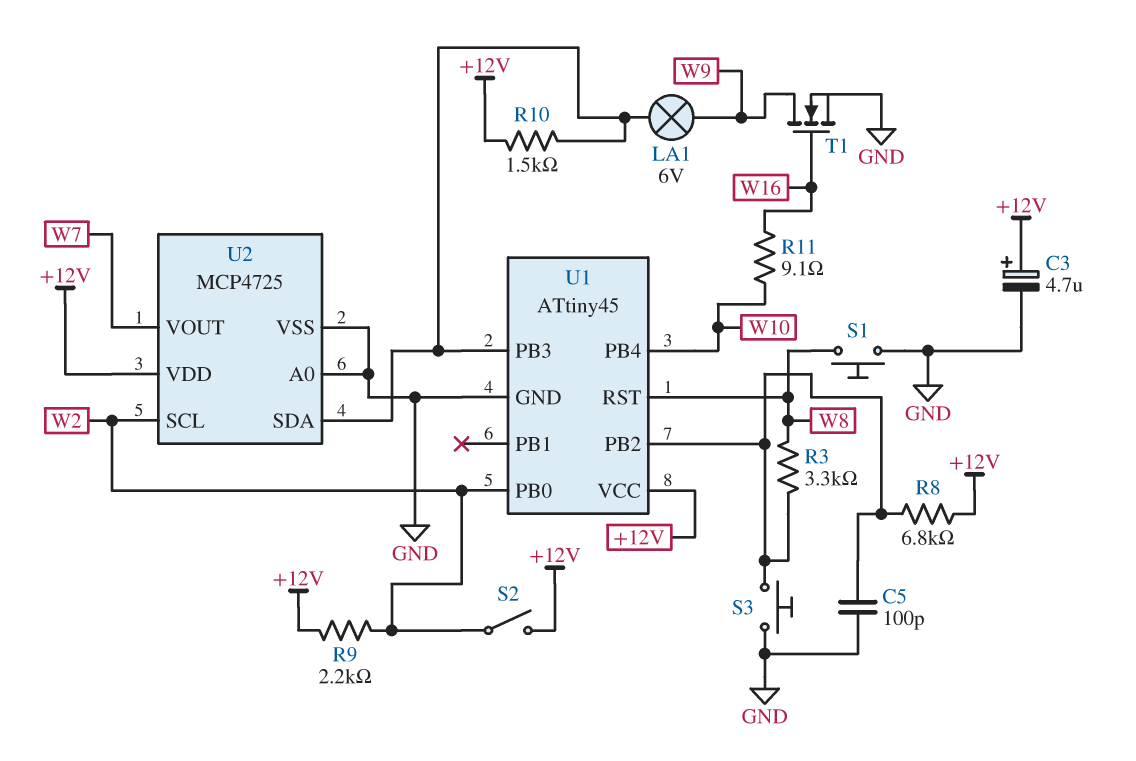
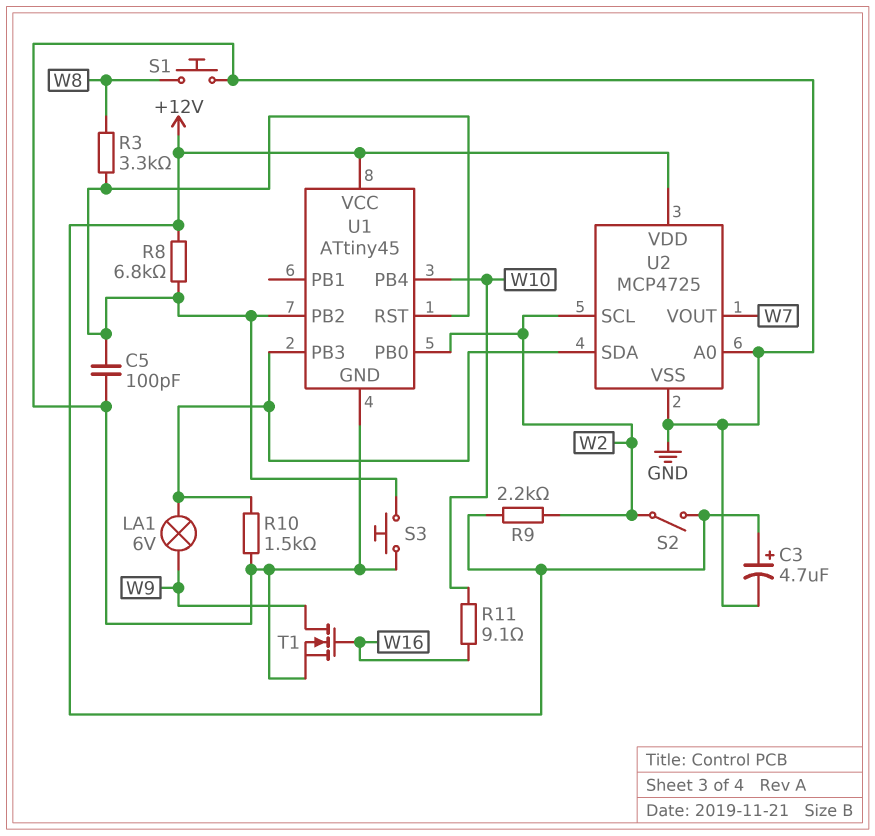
R10: 1.5k (+12V, U1/PB3) -> 1.5k (GND, U1/PB3)
U1 pin RST: W8 -> U1/PB2

